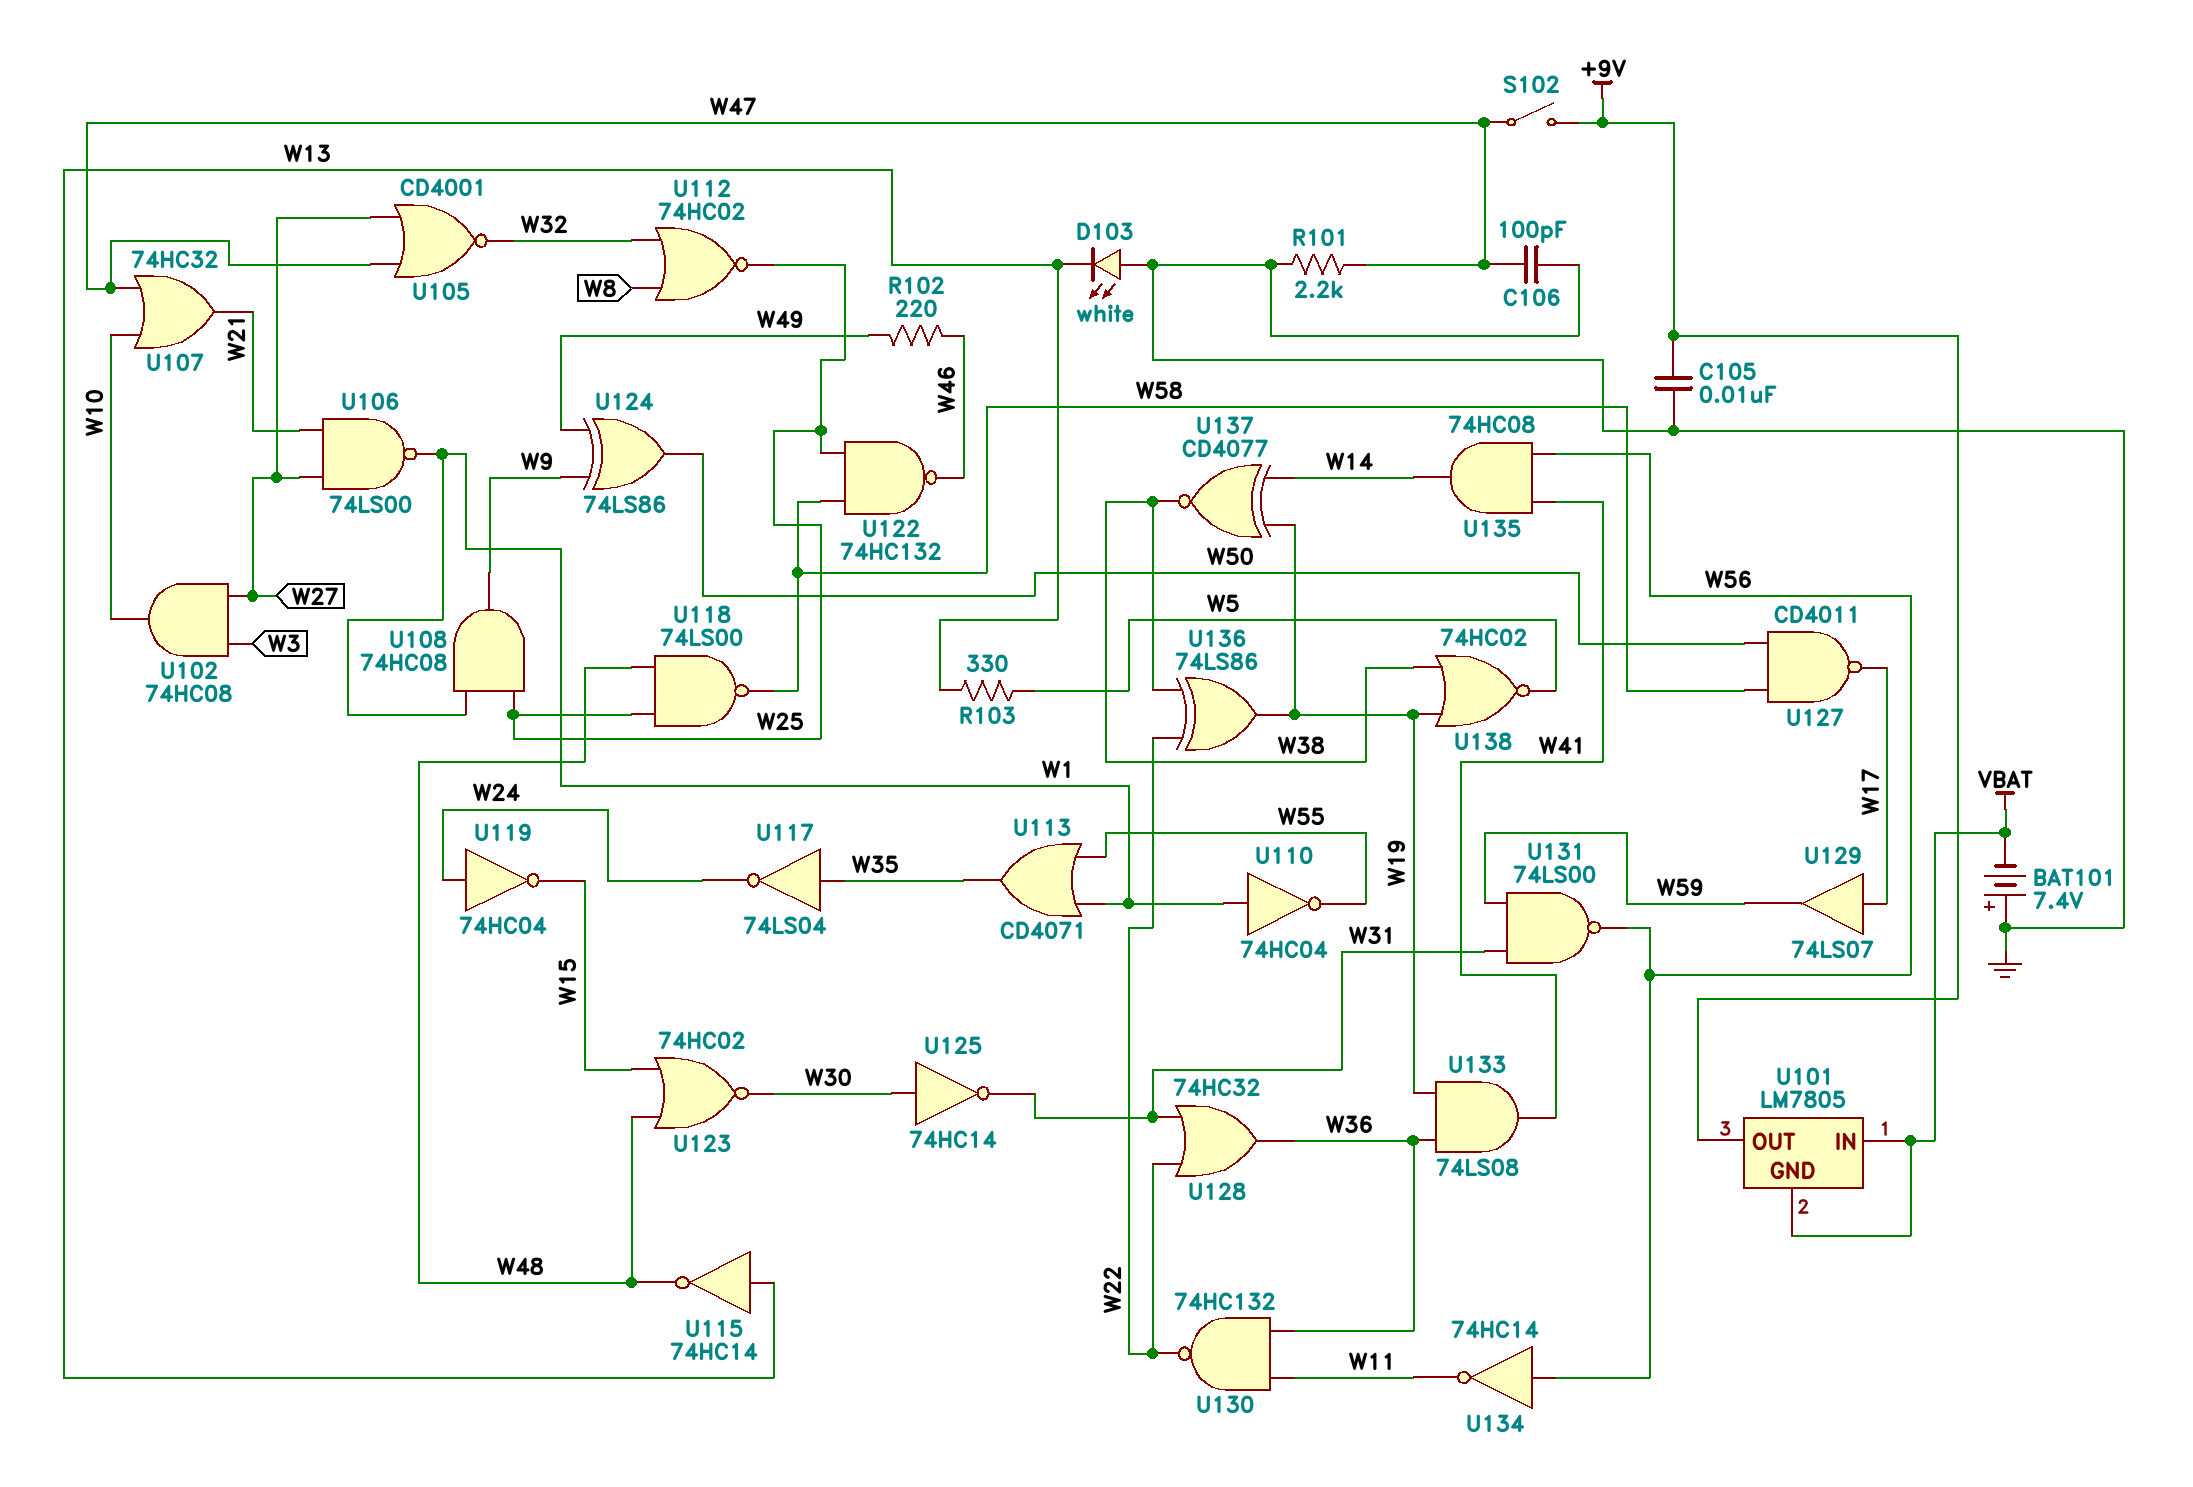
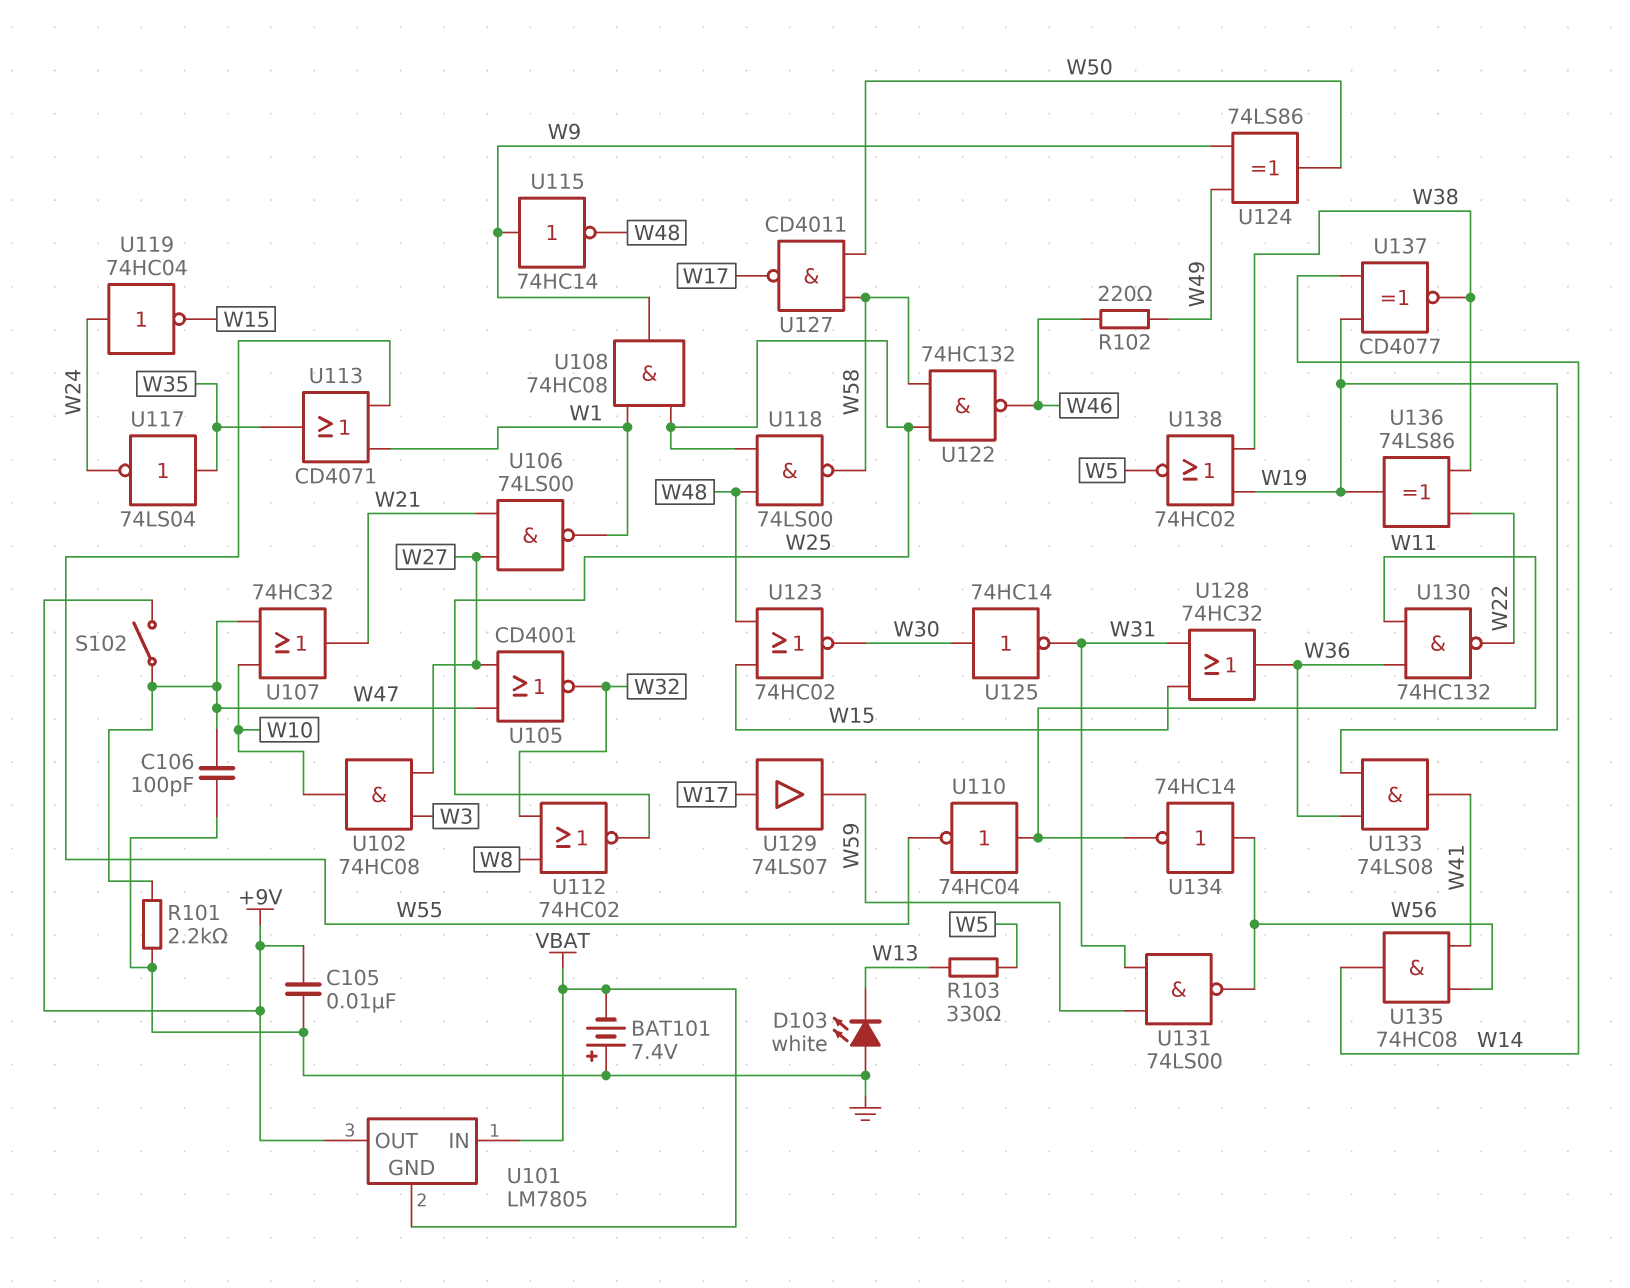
U110: NOT 74HC04 (in W1, out W55) -> NOT 74HC04 (in W11, out W55)
U115: NOT 74HC14 (in W13, out W48) -> NOT 74HC14 (in W9, out W48)
U128: OR 74HC32 (in W22, in W31, out W36) -> OR 74HC32 (in W15, in W31, out W36)

